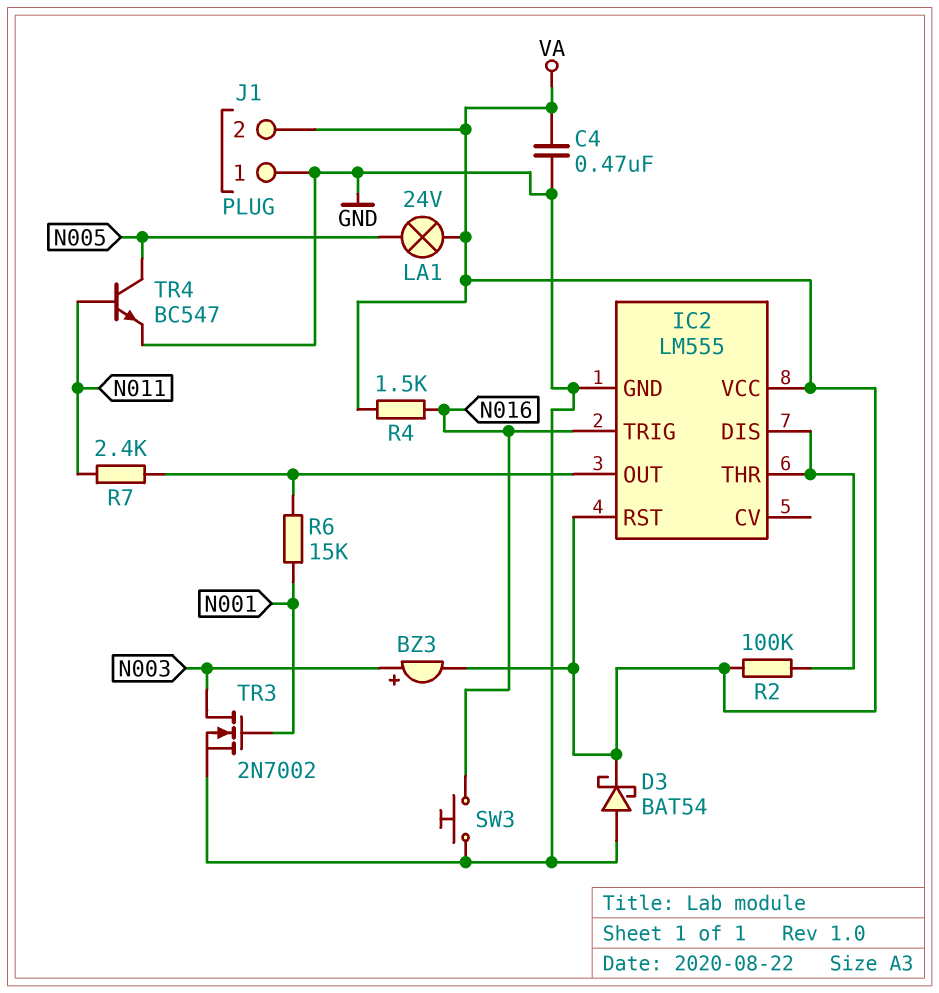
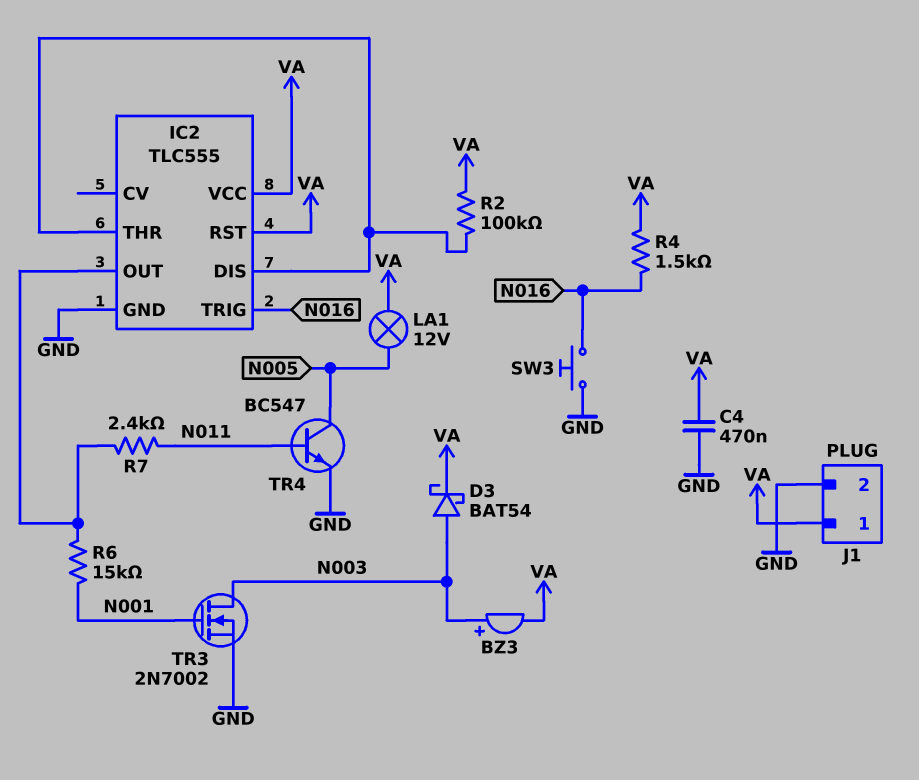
D3: schottky BAT54 (A GND, K VA) -> schottky BAT54 (A N003, K VA)
IC2: LM555 -> TLC555
J1 pin 1: GND -> VA
J1 pin 2: VA -> GND
LA1: lamp 24V (N005, VA) -> lamp 12V (N005, VA)

